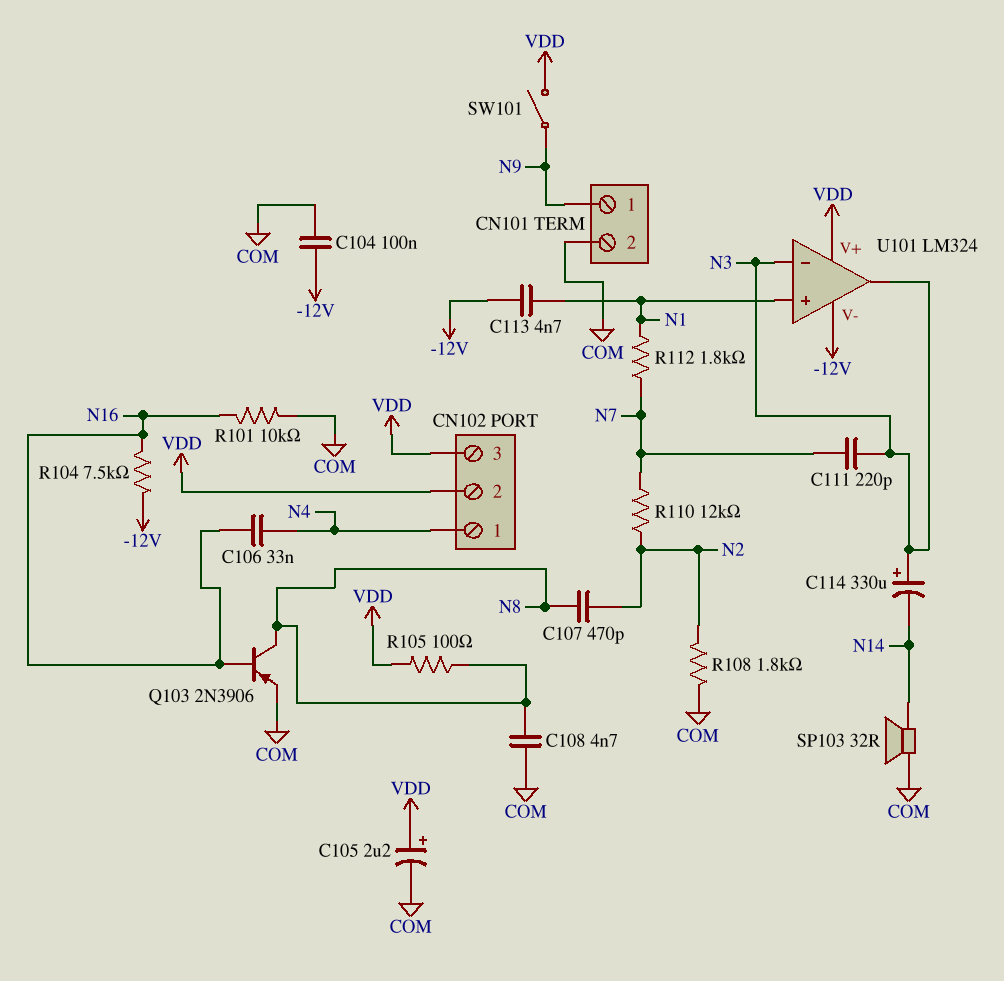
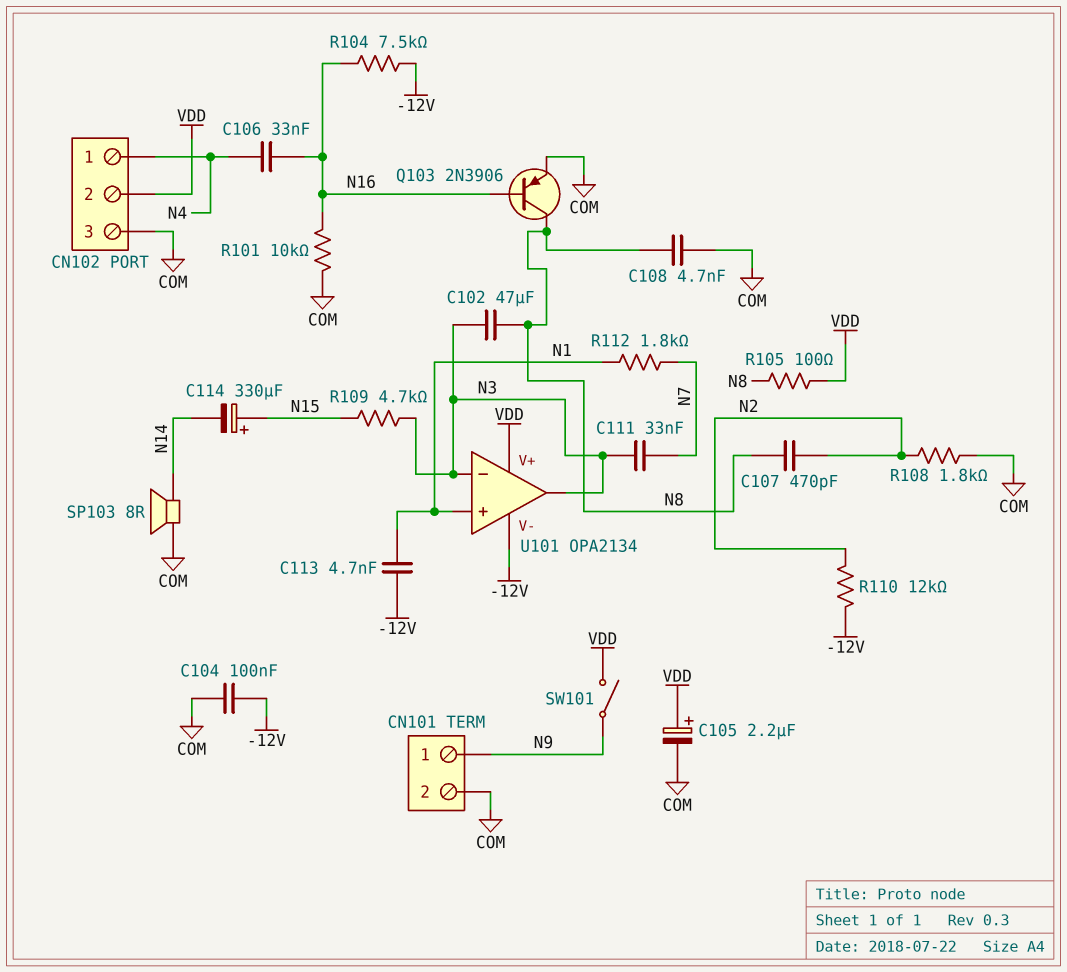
C102: none -> 47uF (N3, N8)
C111: 220pF (N3, N7) -> 33nF (N3, N7)
C114: 330uF (plus N3, minus N14) -> 330uF (plus N15, minus N14)
CN102 pin 3: VDD -> COM
R109: none -> 4.7k (N3, N15)
R110: 12k (N2, N7) -> 12k (-12V, N2)
SP103: speaker 32R (COM, N14) -> speaker 8R (COM, N14)
U101: LM324 -> OPA2134

